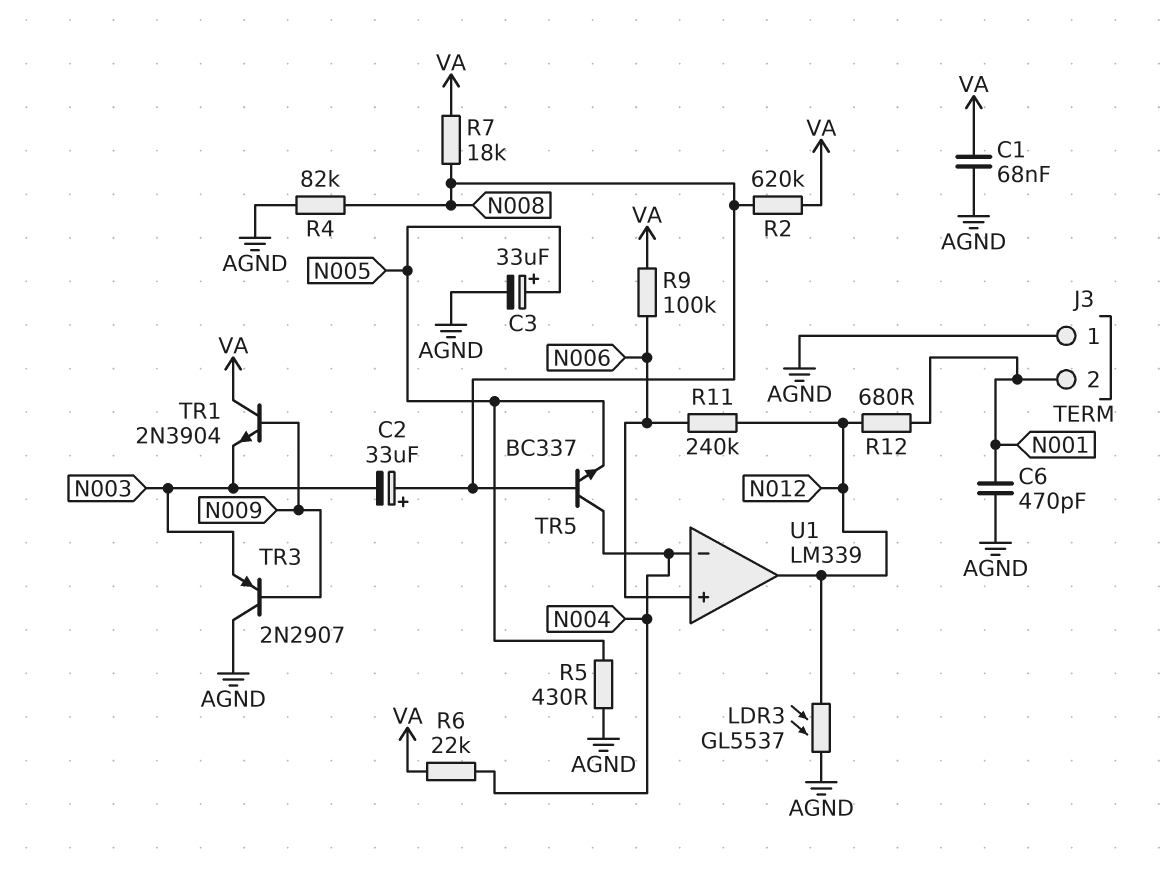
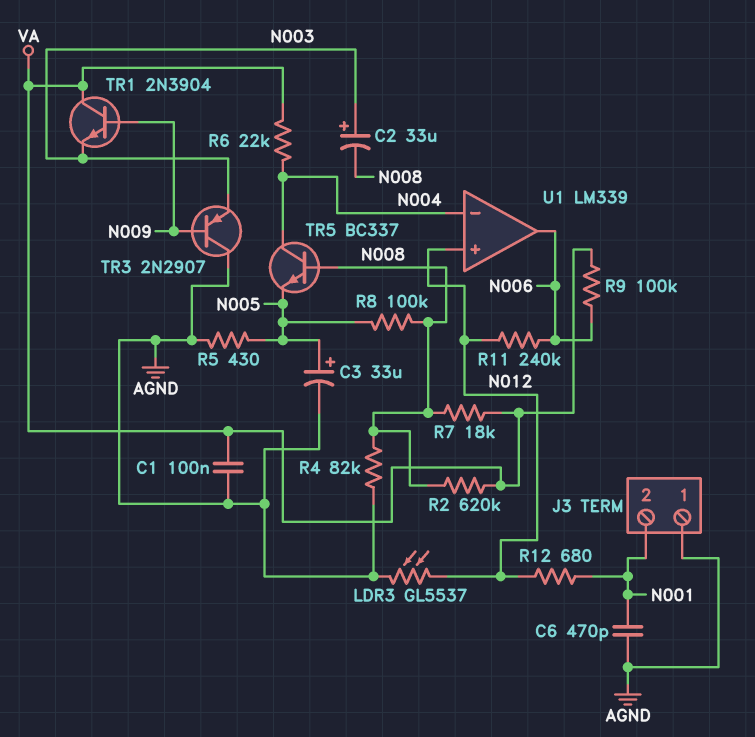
C1: 68nF (AGND, VA) -> 100nF (AGND, VA)
C2: 33uF (plus N008, minus N003) -> 33uF (plus N003, minus N008)
R8: none -> 100k (N005, N008)
U1 pin in+: N006 -> N012
U1 pin out: N012 -> N006

